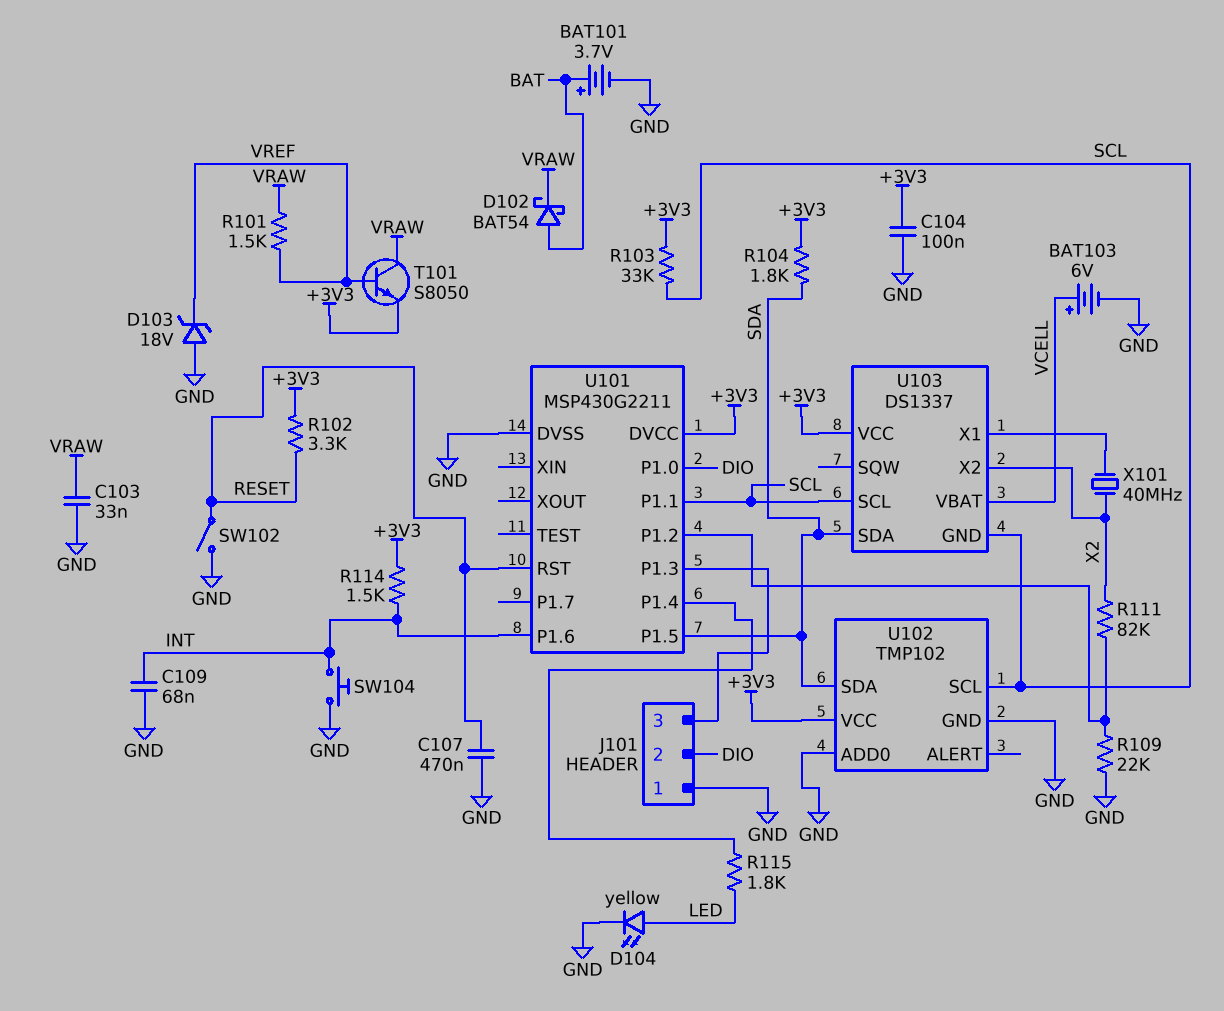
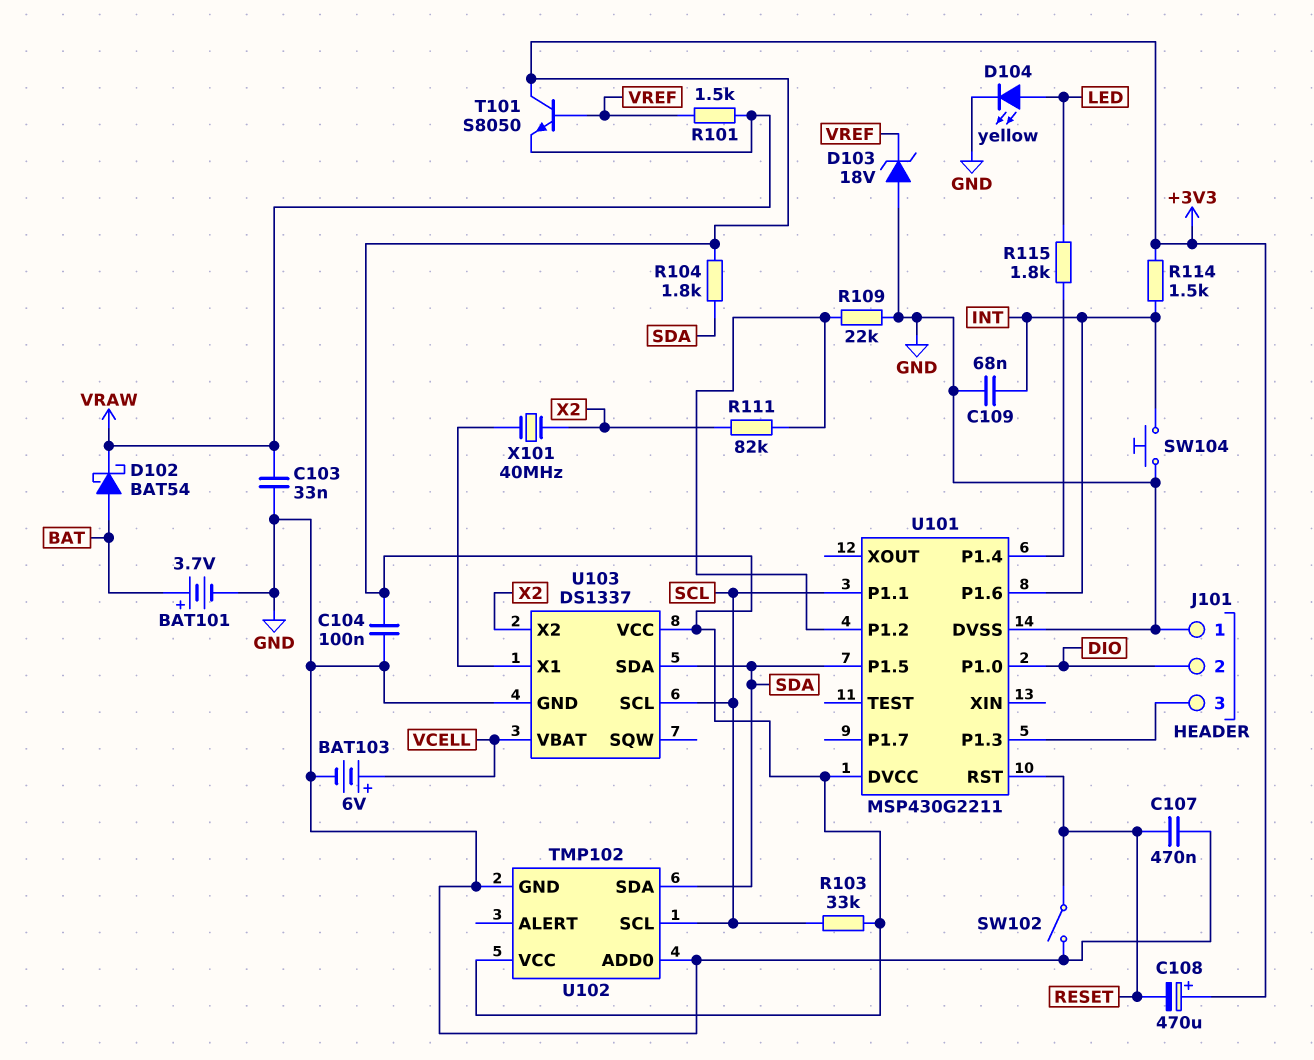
C108: none -> 470uF (plus +3V3, minus RESET)
R102: 3.3k (+3V3, RESET) -> none
T101: NPN S8050 (B VREF, C VRAW, E +3V3) -> NPN S8050 (B VREF, C +3V3, E VRAW)
U103 pin GND: SCL -> GND

